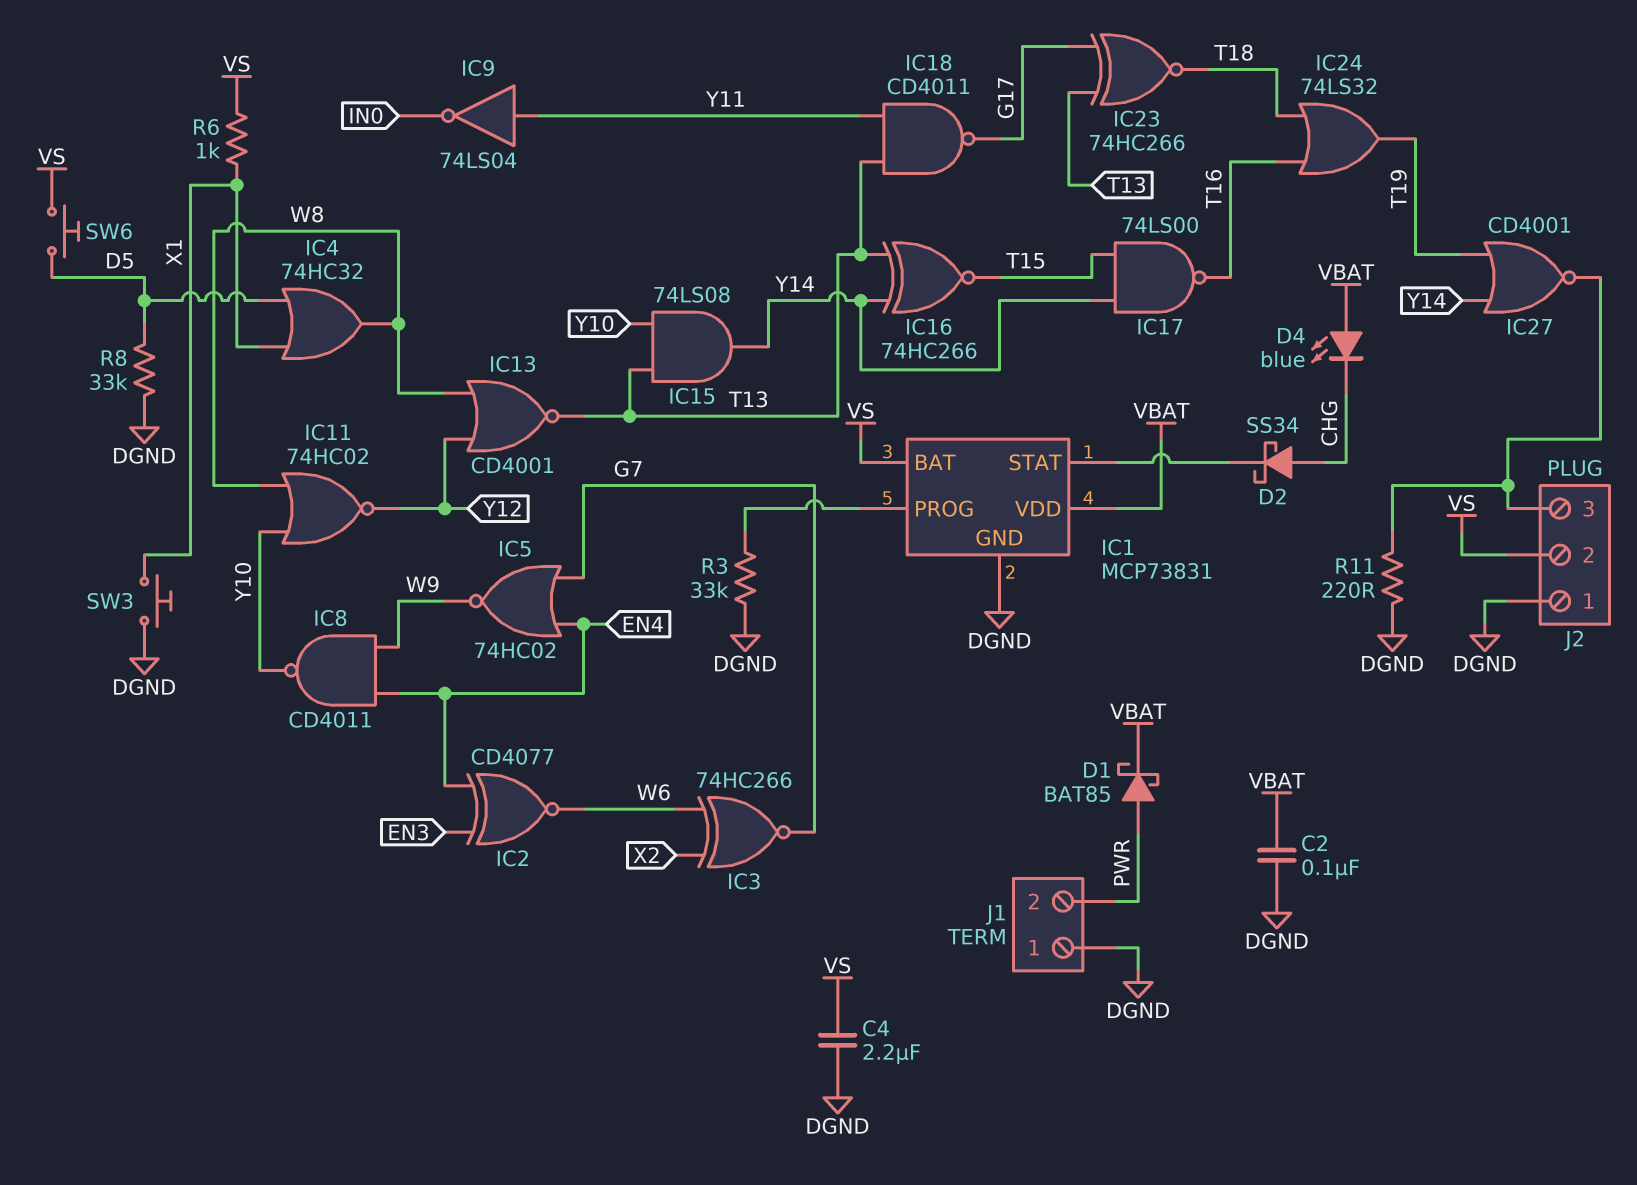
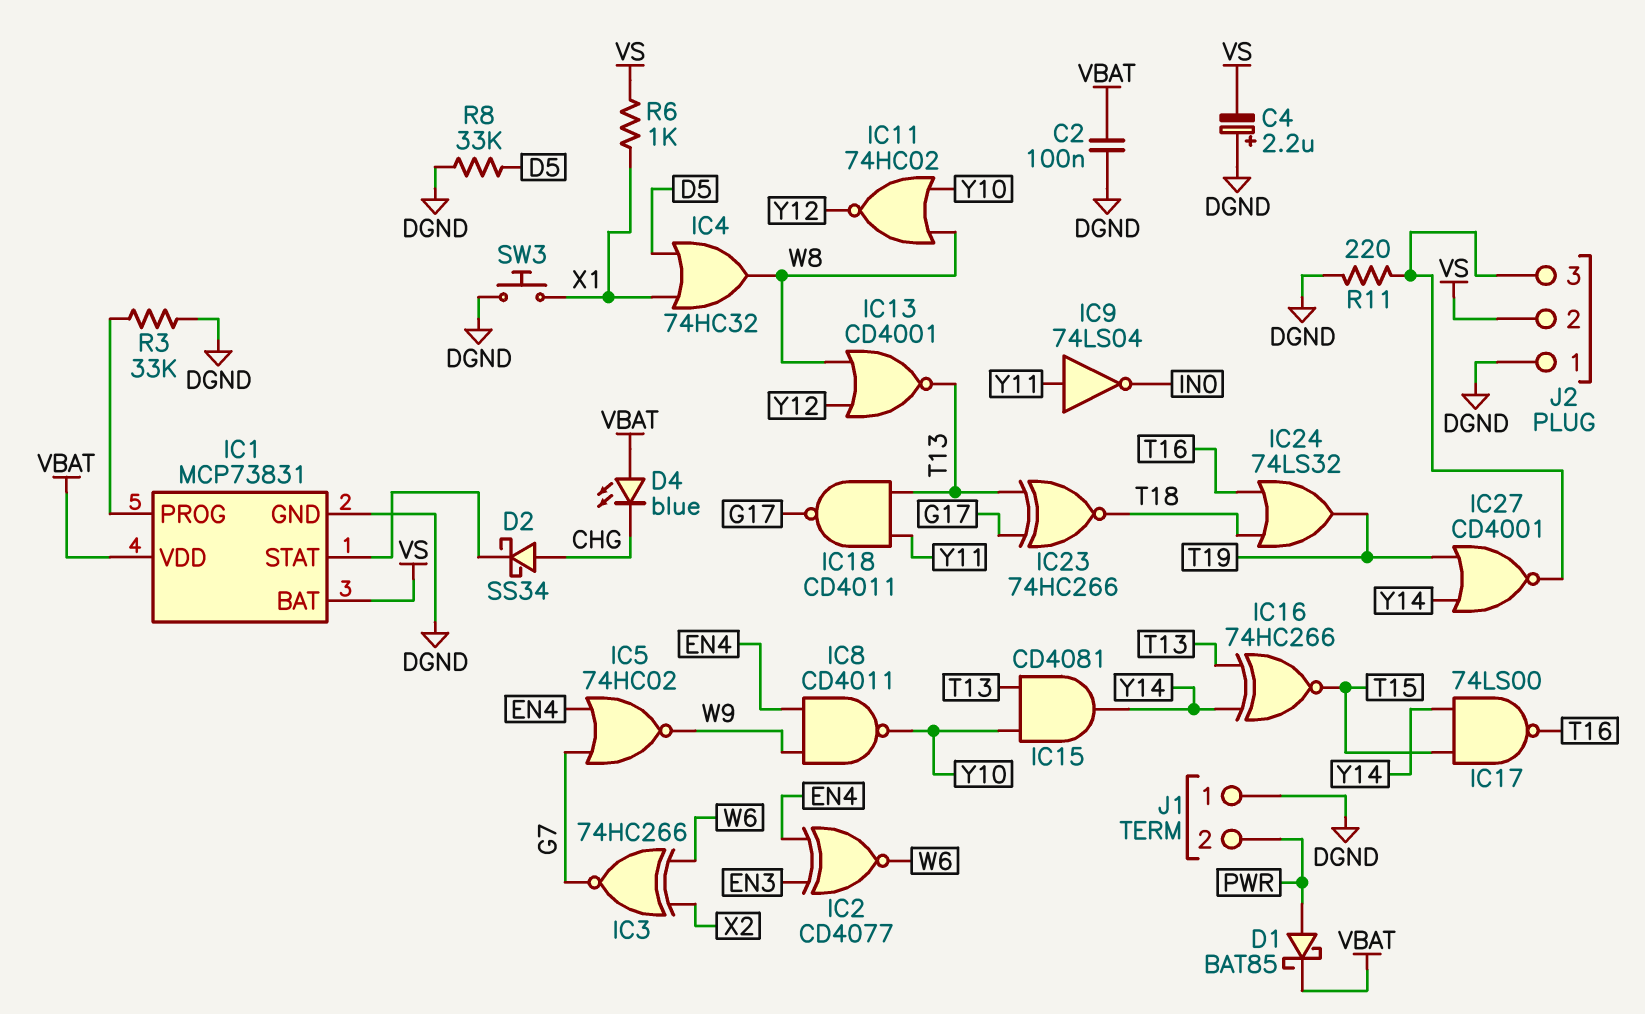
C4: 2.2uF (DGND, VS) -> 2.2uF (plus DGND, minus VS)
IC15: AND 74LS08 (in T13, in Y10, out Y14) -> AND CD4081 (in T13, in Y10, out Y14)
SW6: button (D5, VS) -> none

